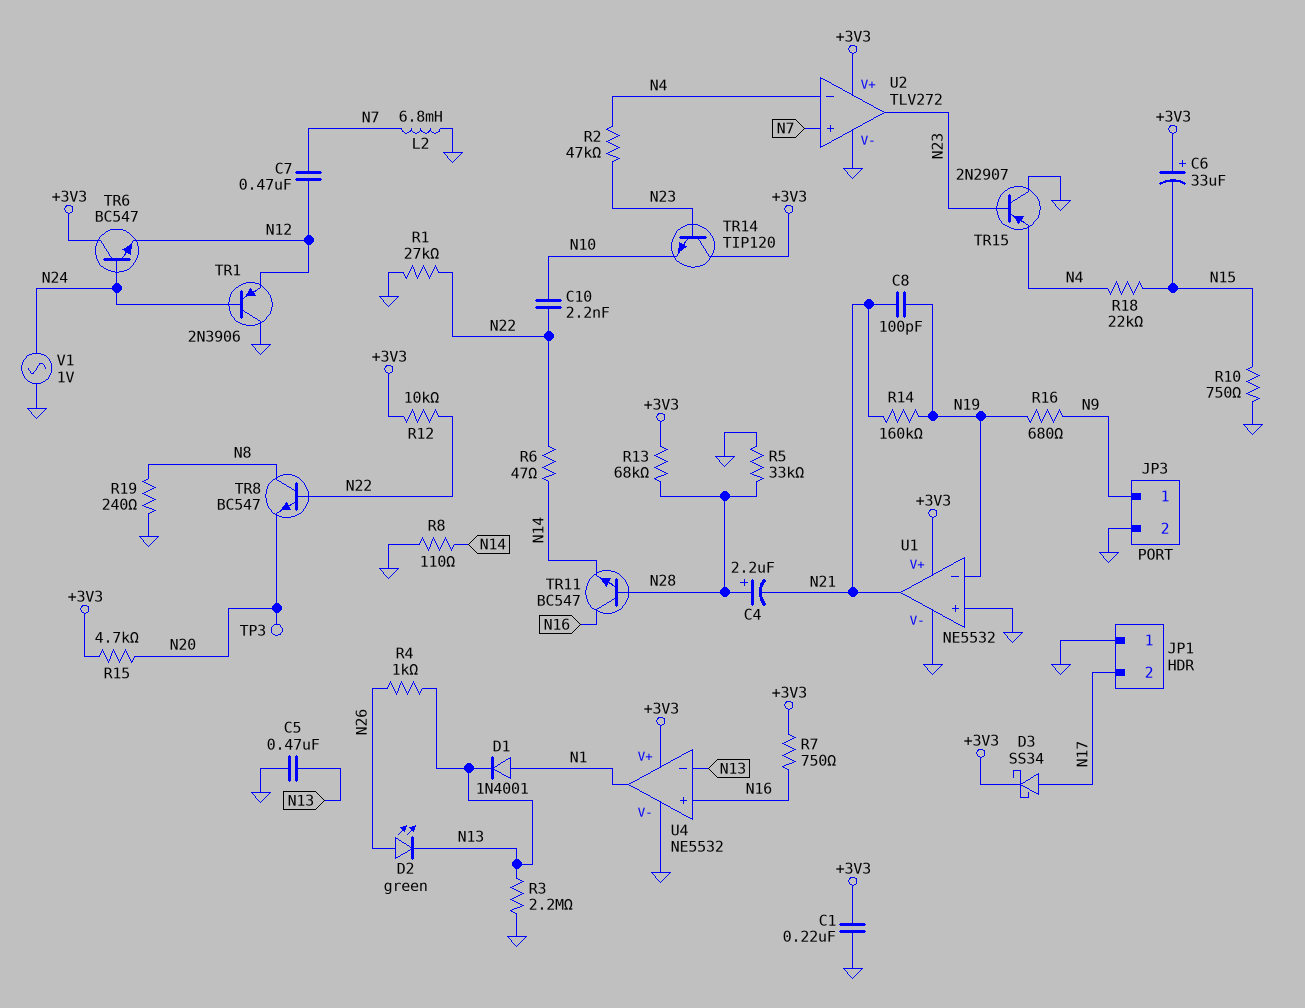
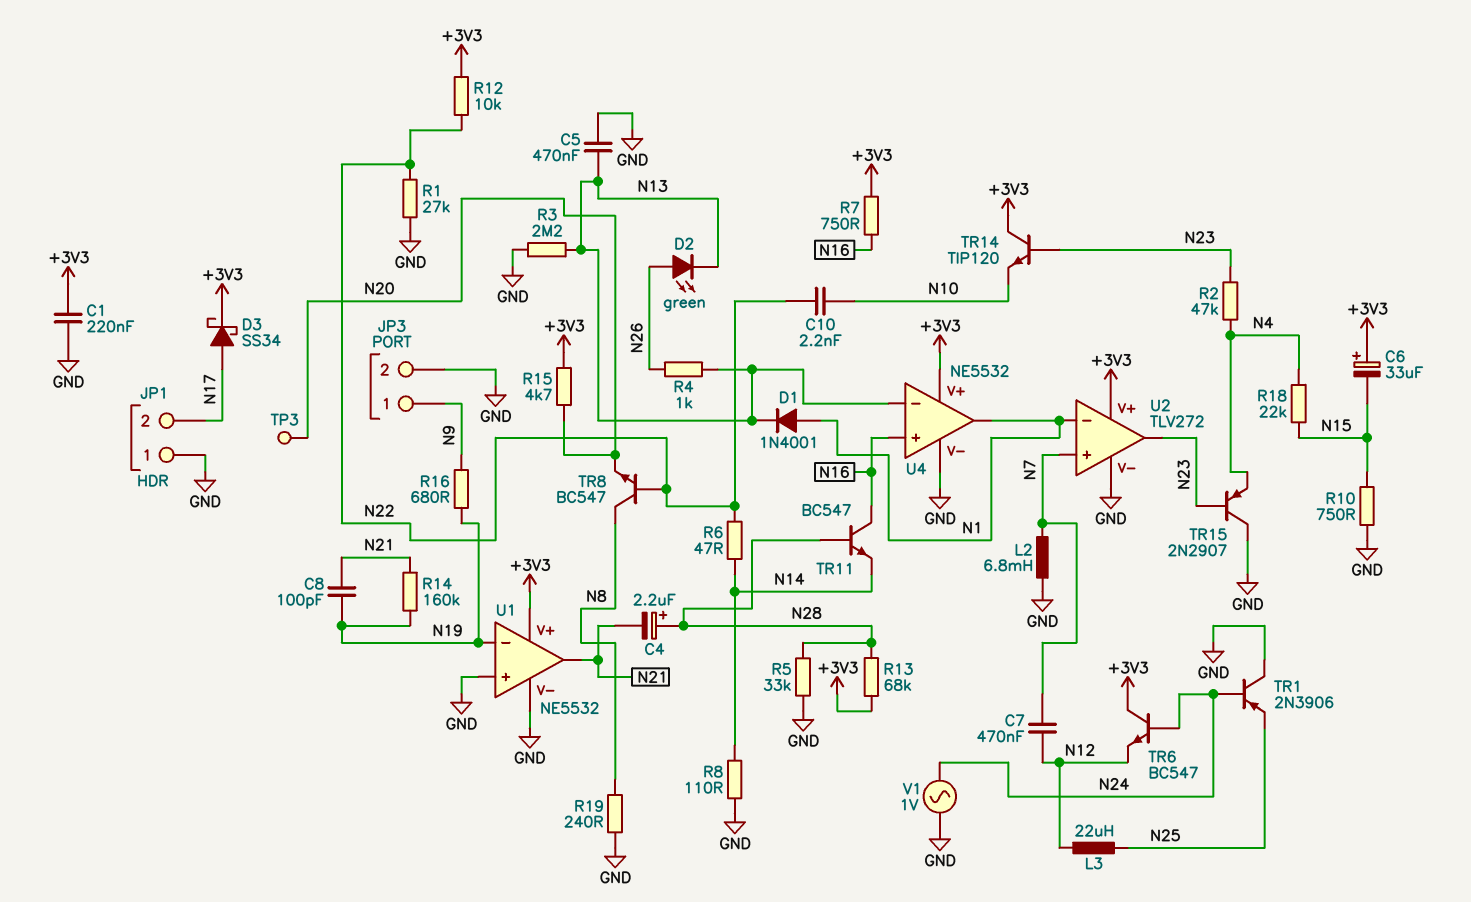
L3: none -> 22uH (N12, N25)
TR1: PNP 2N3906 (B N24, C GND, E N12) -> PNP 2N3906 (B N24, C GND, E N25)
U2 pin in-: N4 -> N1

